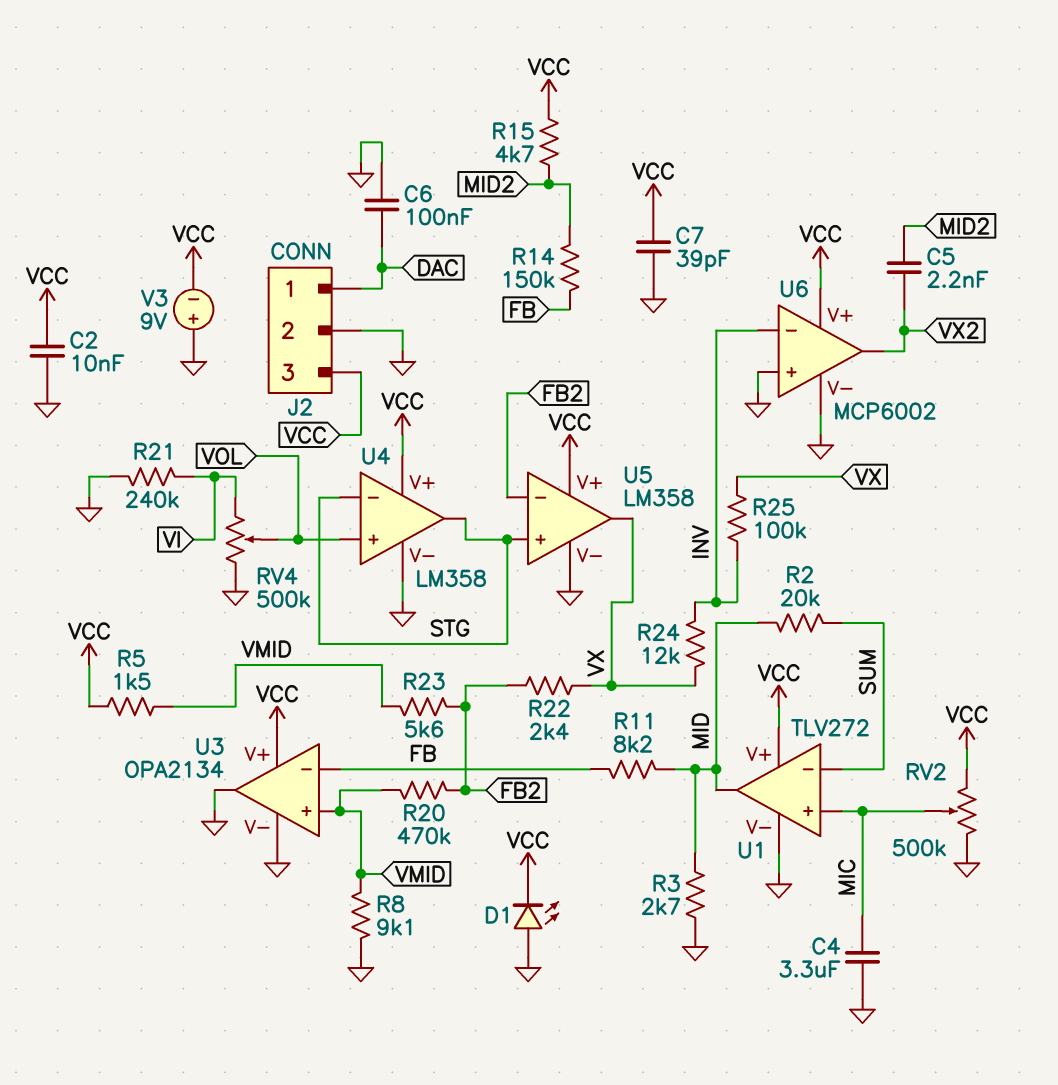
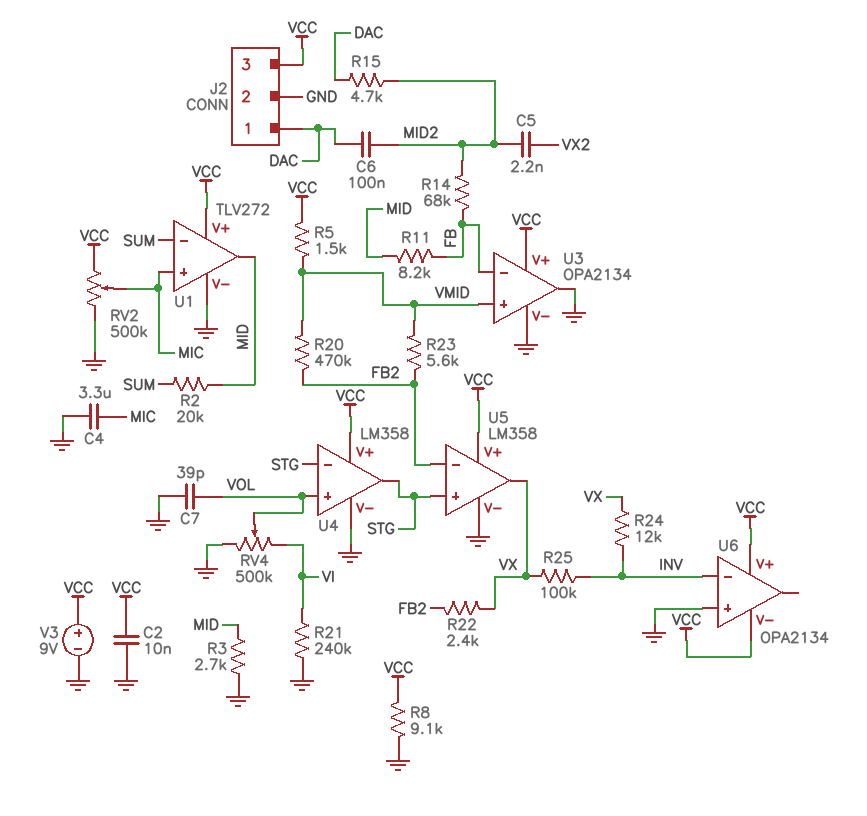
C6: 100nF (DAC, GND) -> 100nF (DAC, MID2)
C7: 39pF (GND, VCC) -> 39pF (GND, VOL)
D1: LED (A GND, K VCC) -> none
R8: 9.1k (GND, VMID) -> 9.1k (GND, VCC)
R14: 150k (FB, MID2) -> 68k (FB, MID2)
R15: 4.7k (MID2, VCC) -> 4.7k (DAC, MID2)
U6: MCP6002 -> OPA2134
U6 pin V-: GND -> VCC
U6 pin out: VX2 -> none
V3: 9V (plus GND, minus VCC) -> 9V (plus VCC, minus GND)

